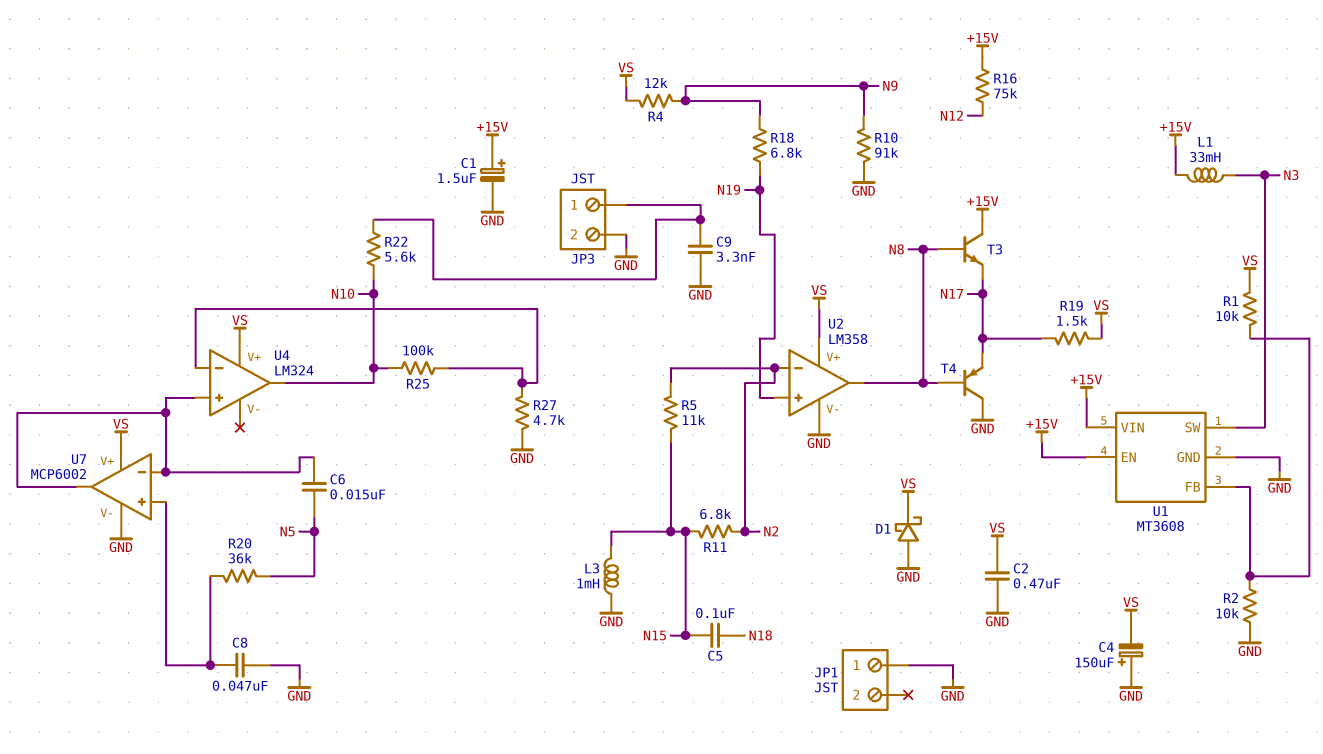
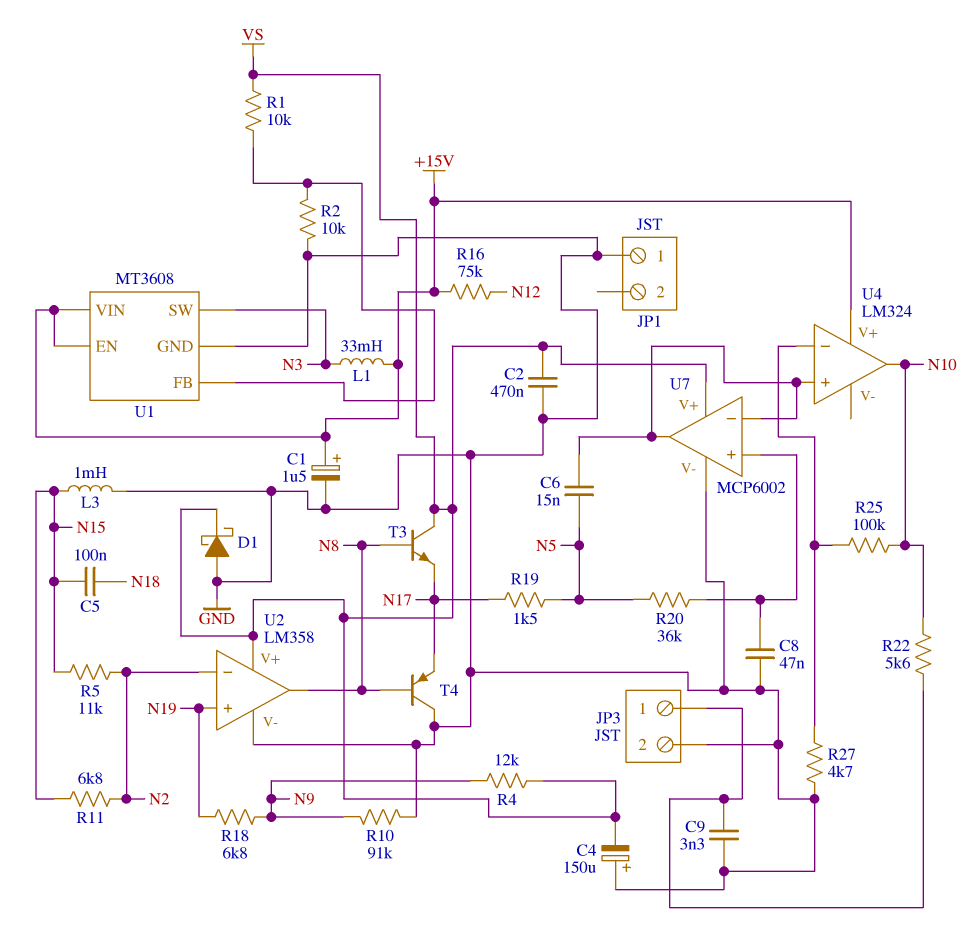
R19: 1.5k (N17, VS) -> 1.5k (N5, N17)
T3: NPN (B N8, C +15V, E N17) -> NPN (B N8, C VS, E N17)
U4 pin V+: VS -> +15V

